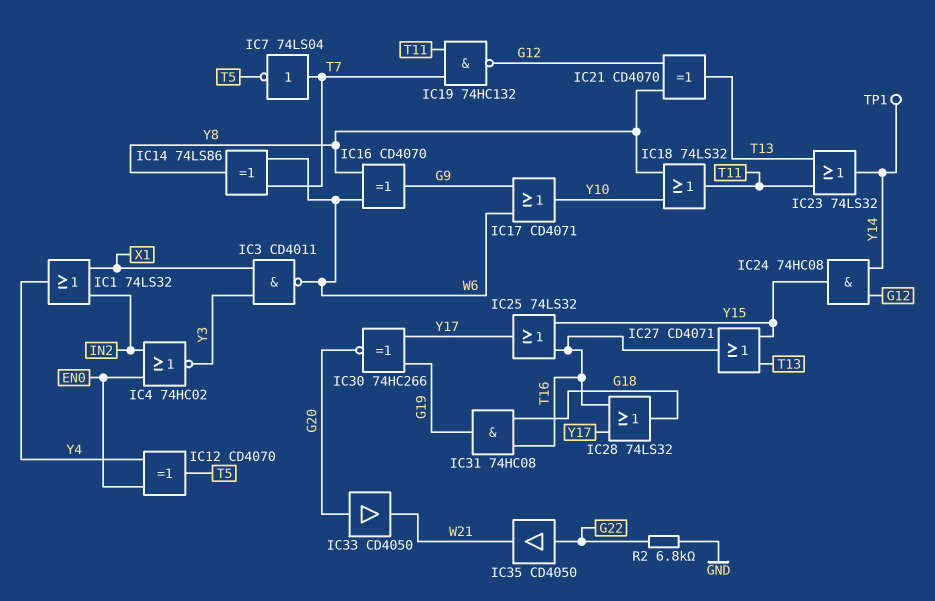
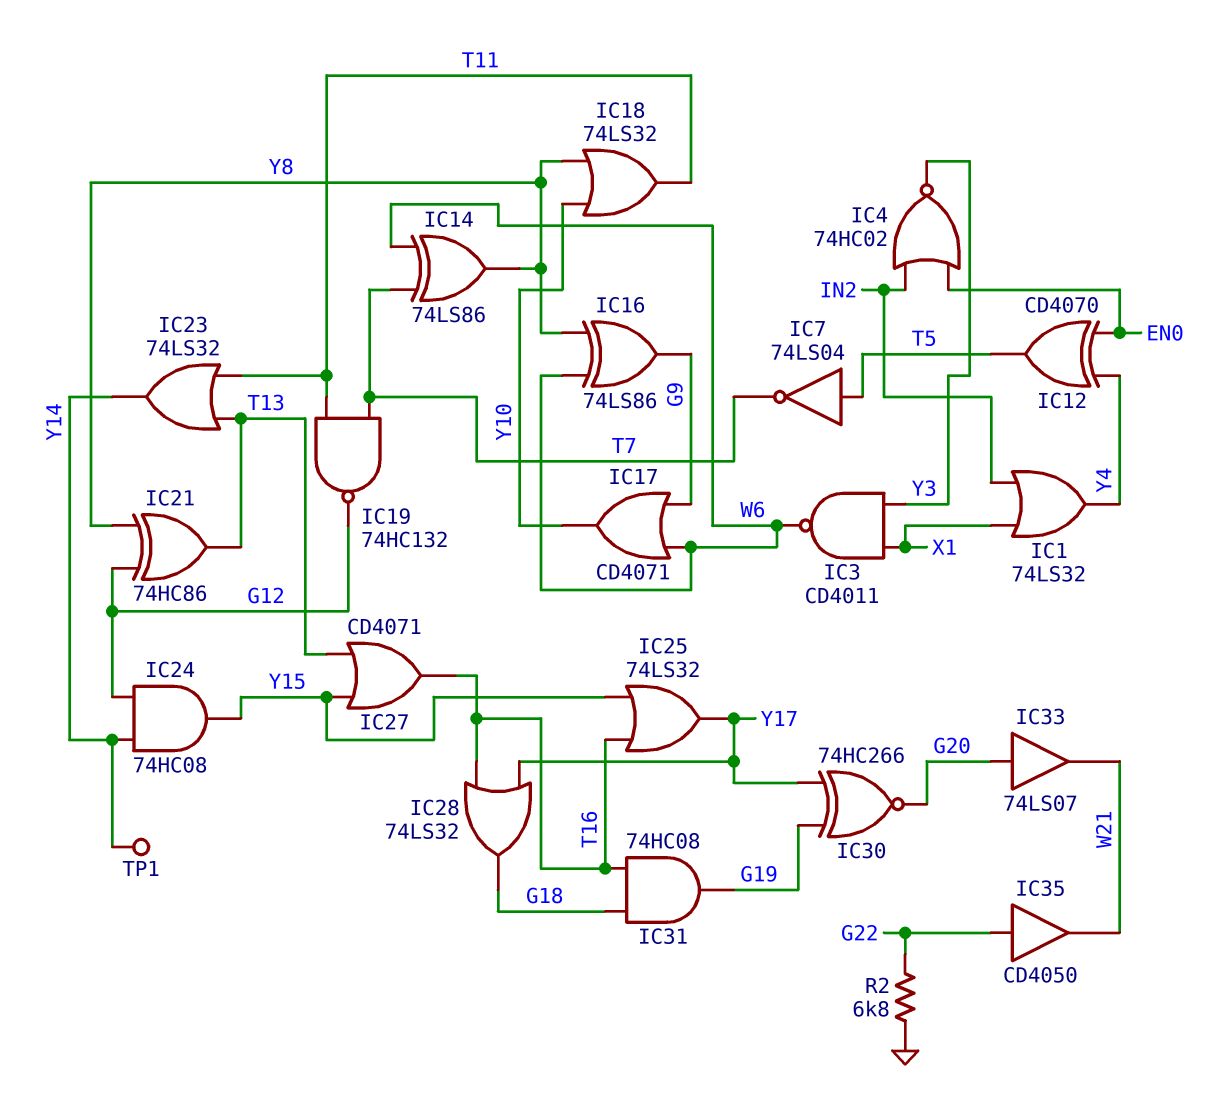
IC7: NOT 74LS04 (in T7, out T5) -> NOT 74LS04 (in T5, out T7)
IC16: XOR CD4070 (in W6, in Y8, out G9) -> XOR 74LS86 (in W6, in Y8, out G9)
IC21: XOR CD4070 (in G12, in Y8, out T13) -> XOR 74HC86 (in G12, in Y8, out T13)
IC33: buffer CD4050 (in G20, out W21) -> buffer 74LS07 (in G20, out W21)

